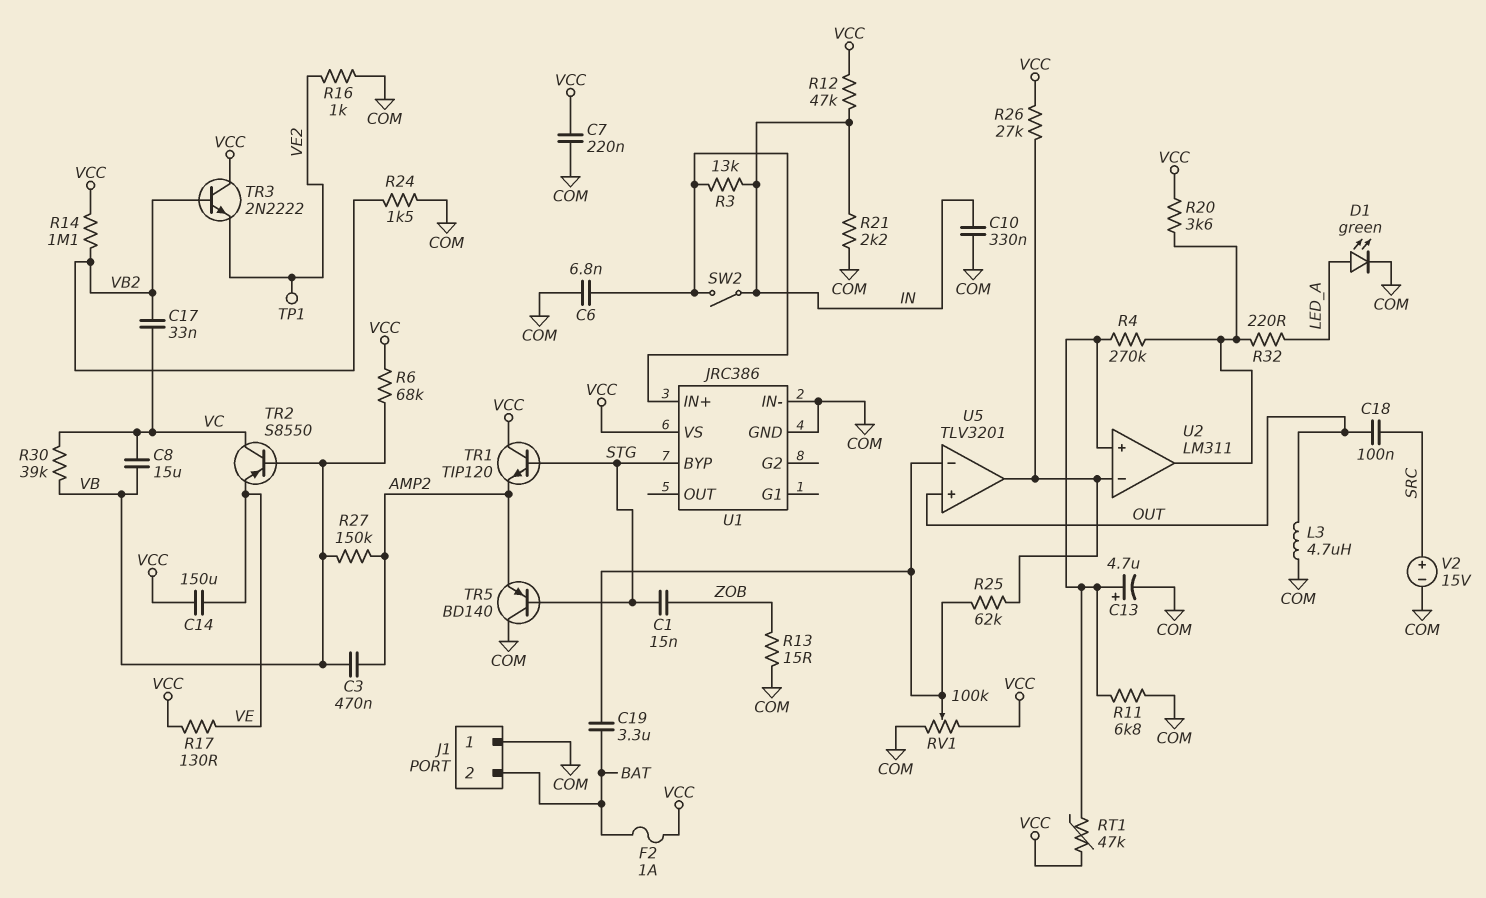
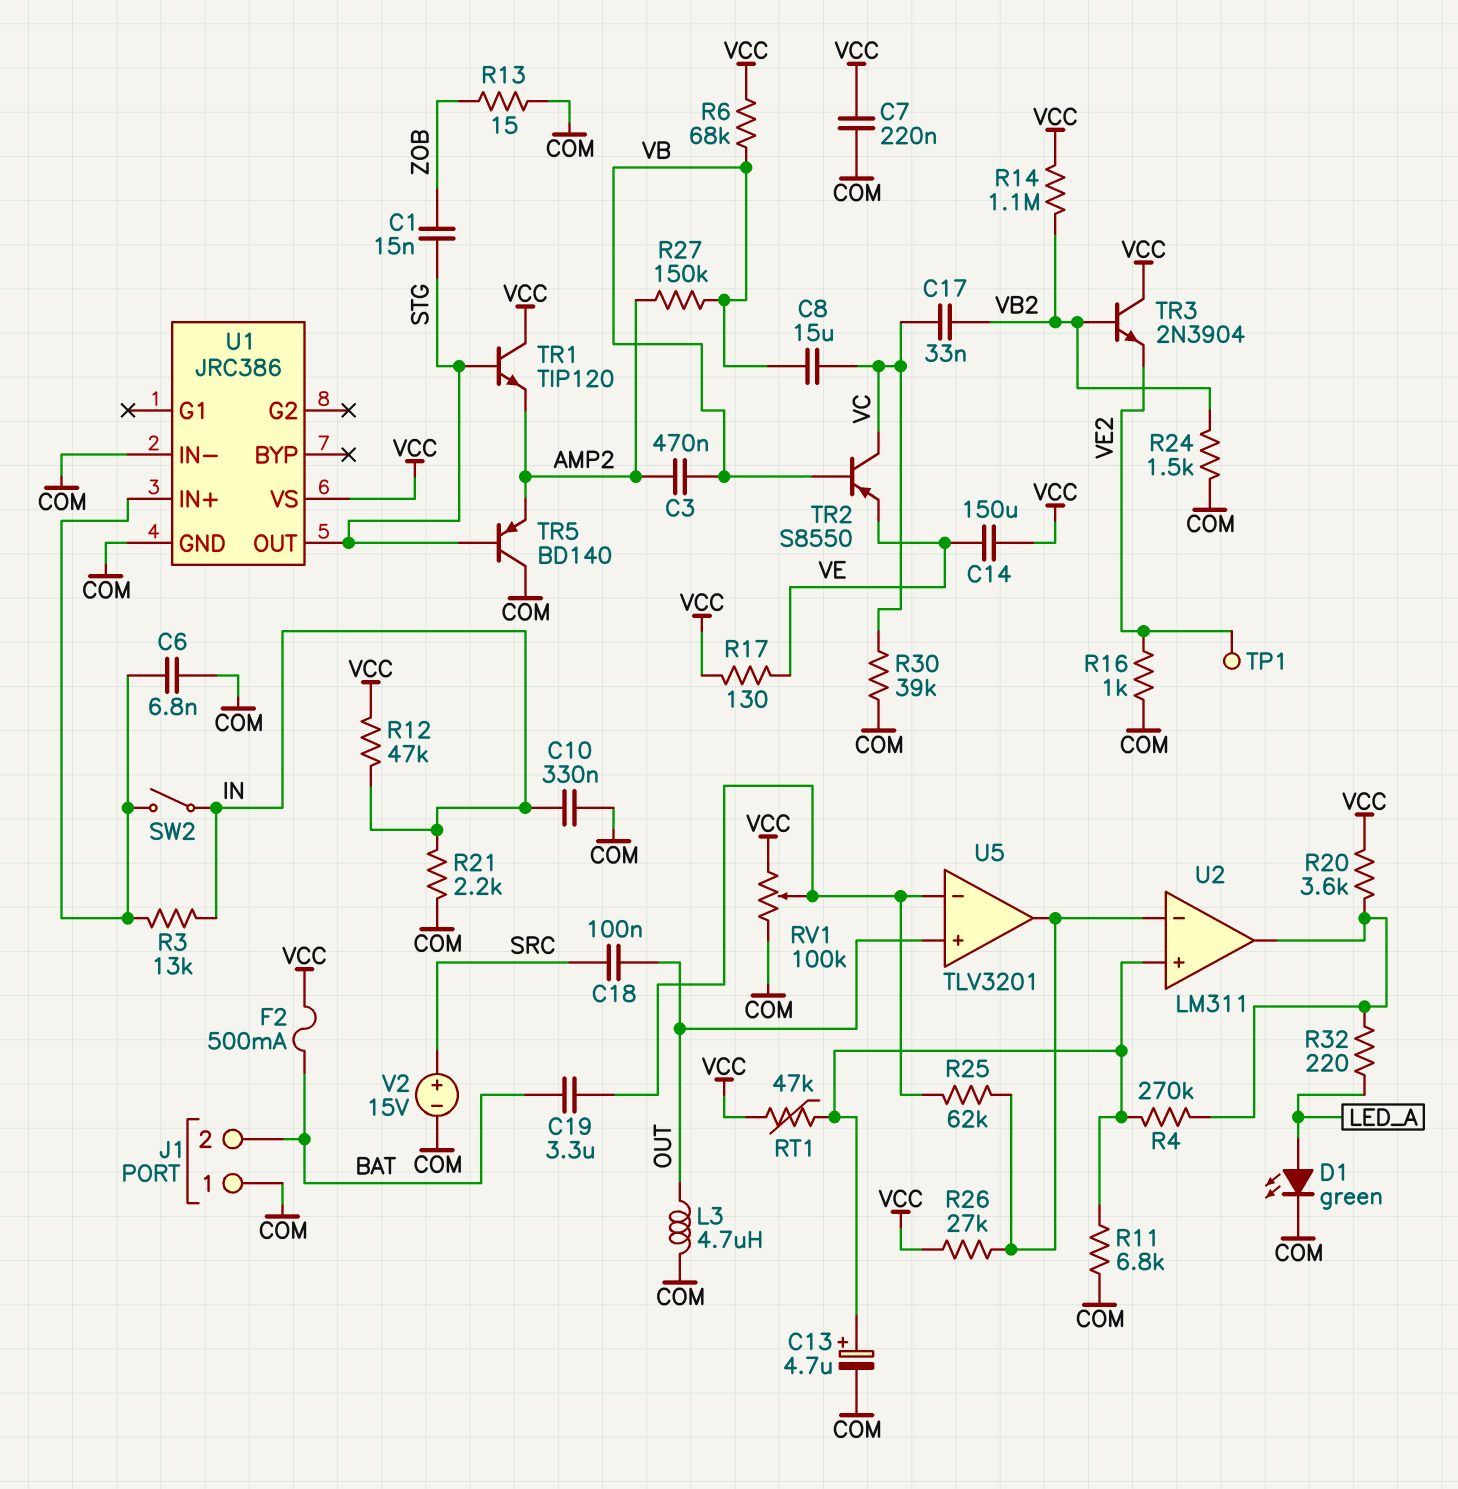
F2: 1A (BAT, VCC) -> 500mA (BAT, VCC)
R30: 39k (VB, VC) -> 39k (COM, VC)
TR3: NPN 2N2222 (B VB2, C VCC, E VE2) -> NPN 2N3904 (B VB2, C VCC, E VE2)
U1 pin BYP: STG -> none
U1 pin OUT: none -> STG

